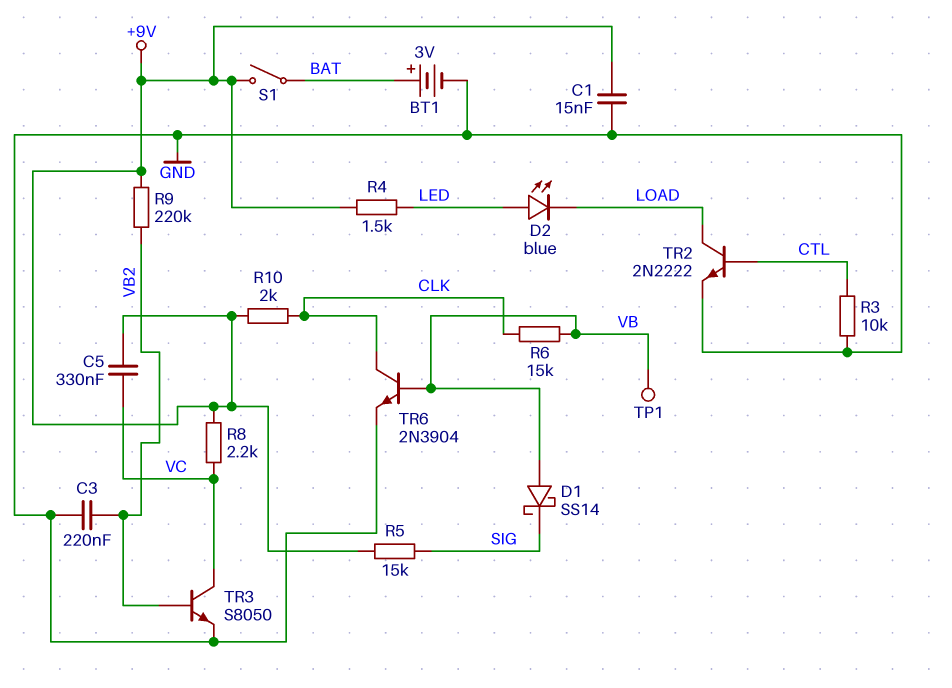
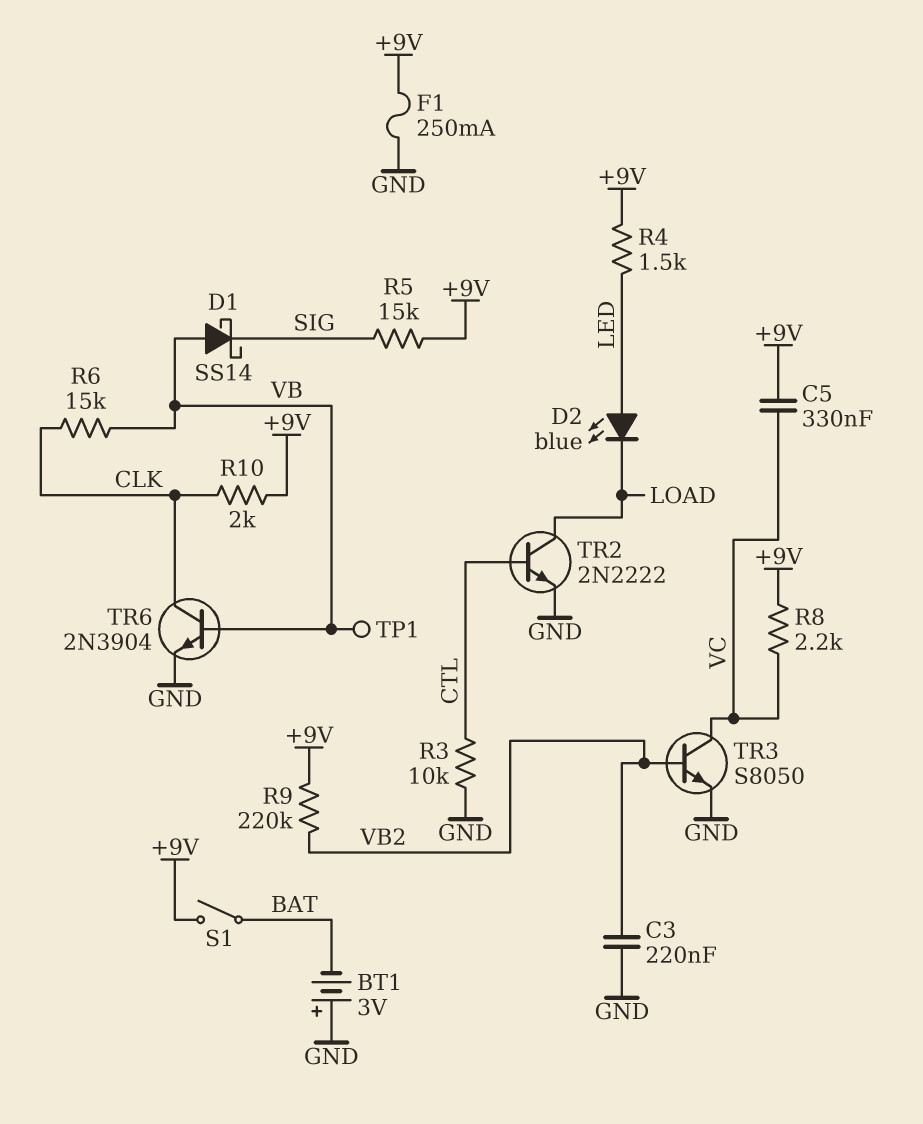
BT1: 3V (plus BAT, minus GND) -> 3V (plus GND, minus BAT)
C1: 15nF (+9V, GND) -> none
F1: none -> 250mA (+9V, GND)

